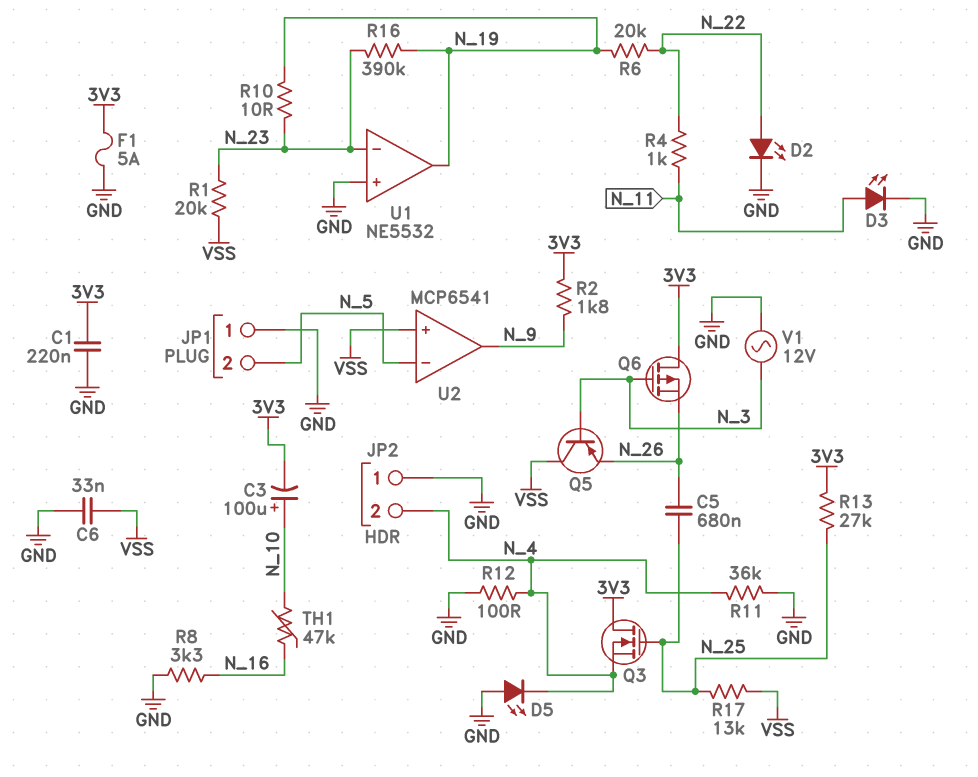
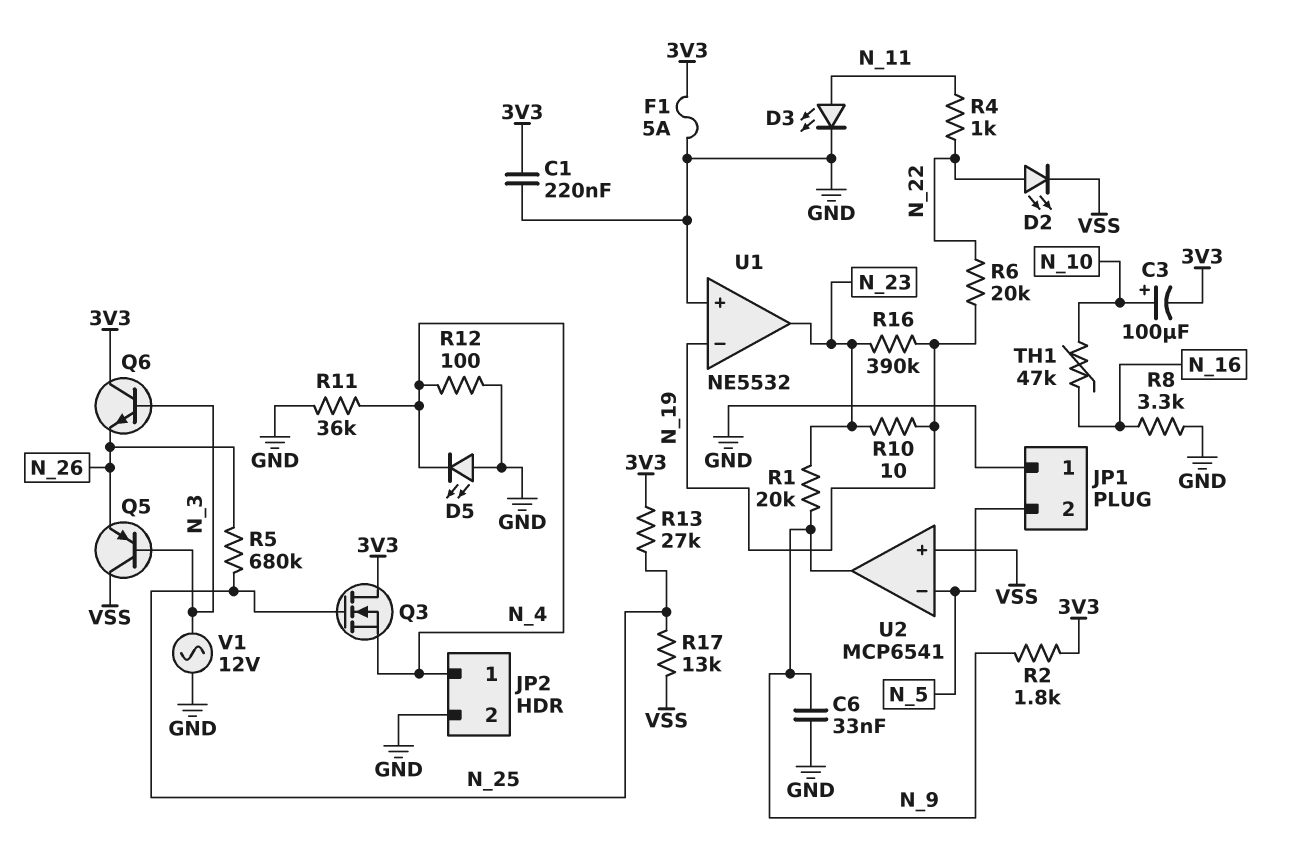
C5: 680nF (N_25, N_26) -> none
C6: 33nF (GND, VSS) -> 33nF (GND, N_9)
D2: LED (A N_22, K GND) -> LED (A N_22, K VSS)
JP2 pin 1: GND -> N_4
JP2 pin 2: N_4 -> GND
Q6: PMOS (G N_3, D 3V3, S N_26) -> NPN (B N_3, C 3V3, E N_26)
R1: 20k (N_23, VSS) -> 20k (N_9, N_23)
R5: none -> 680k (N_25, N_26)
U1 pin in-: N_23 -> N_19
U1 pin out: N_19 -> N_23

